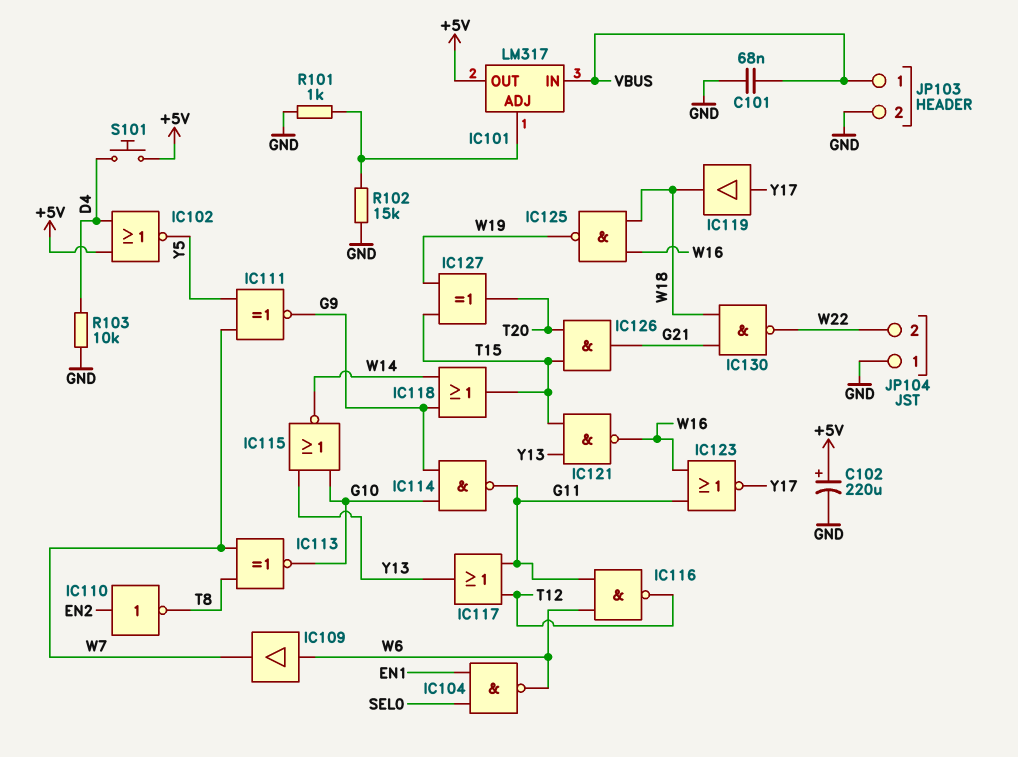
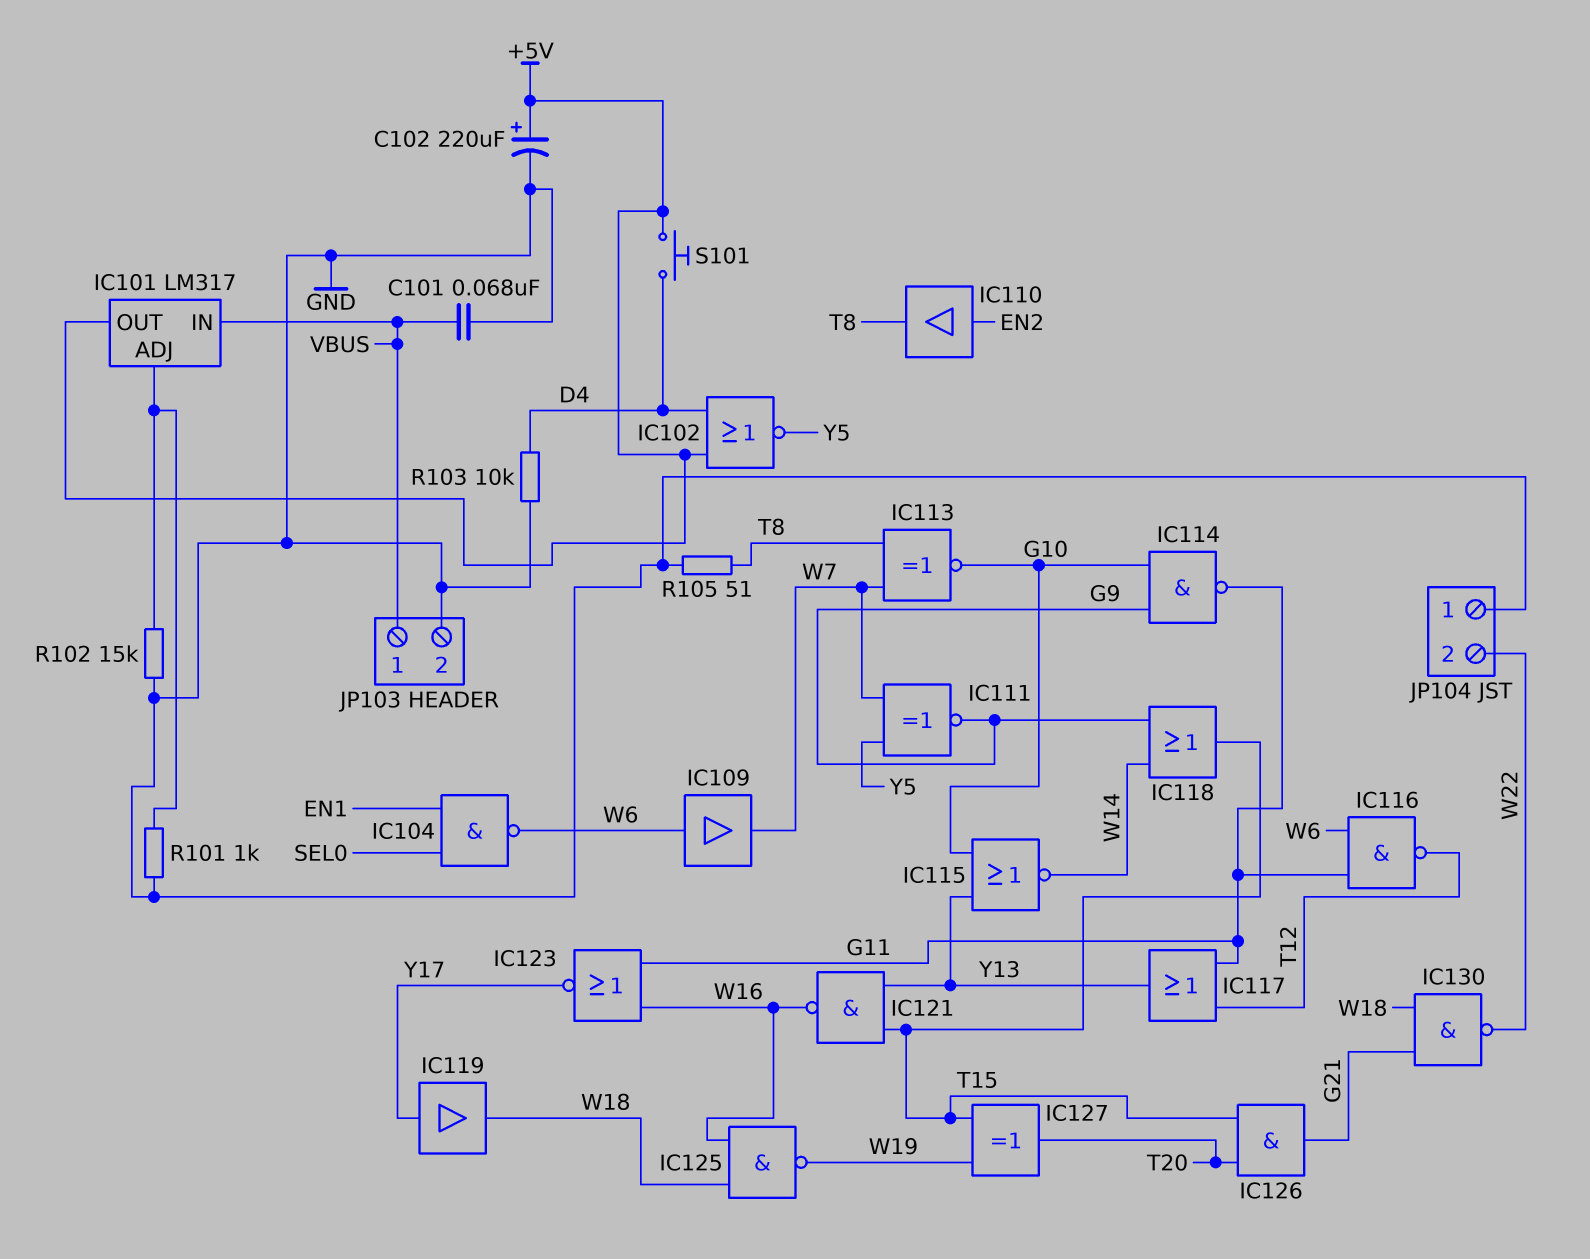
IC110: NOT (in EN2, out T8) -> buffer (in EN2, out T8)
R105: none -> 51 (GND, T8)

